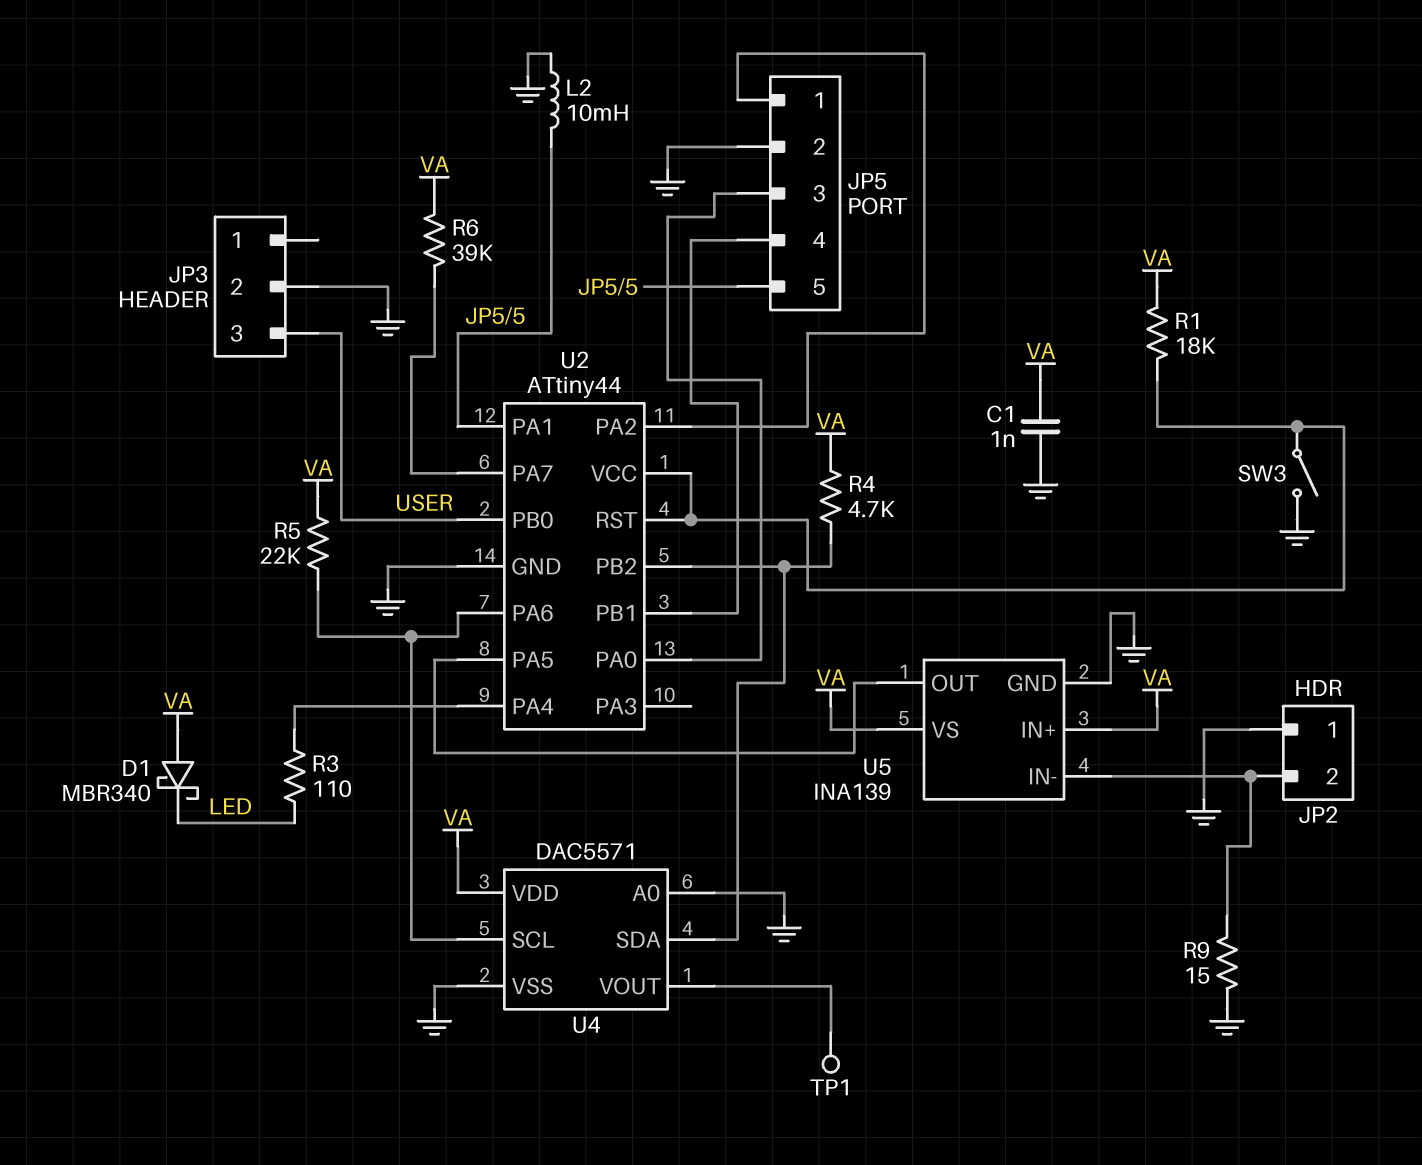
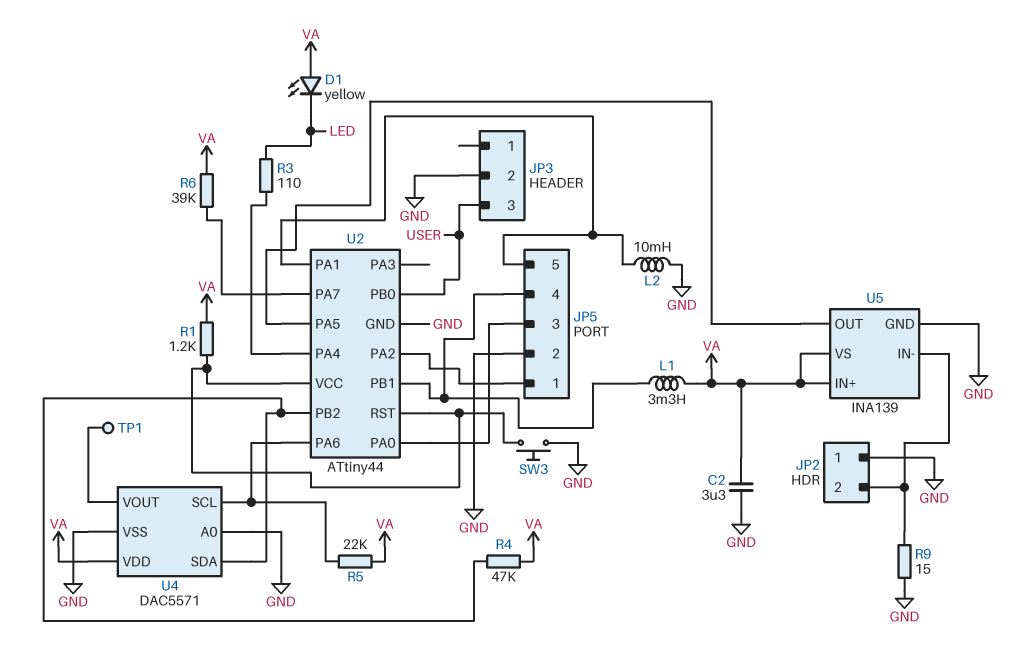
C1: 1nF (GND, VA) -> none
C2: none -> 3.3uF (GND, VA)
D1: schottky MBR340 (A VA, K LED) -> LED yellow (A VA, K LED)
L1: none -> 3.3mH (JP5/4, VA)
R1: 18k (U2/RST, VA) -> 1.2k (U2/RST, VA)
R4: 4.7k (U2/PB2, VA) -> 47k (U2/PB2, VA)
SW3: switch (GND, U2/RST) -> button (GND, U2/RST)

